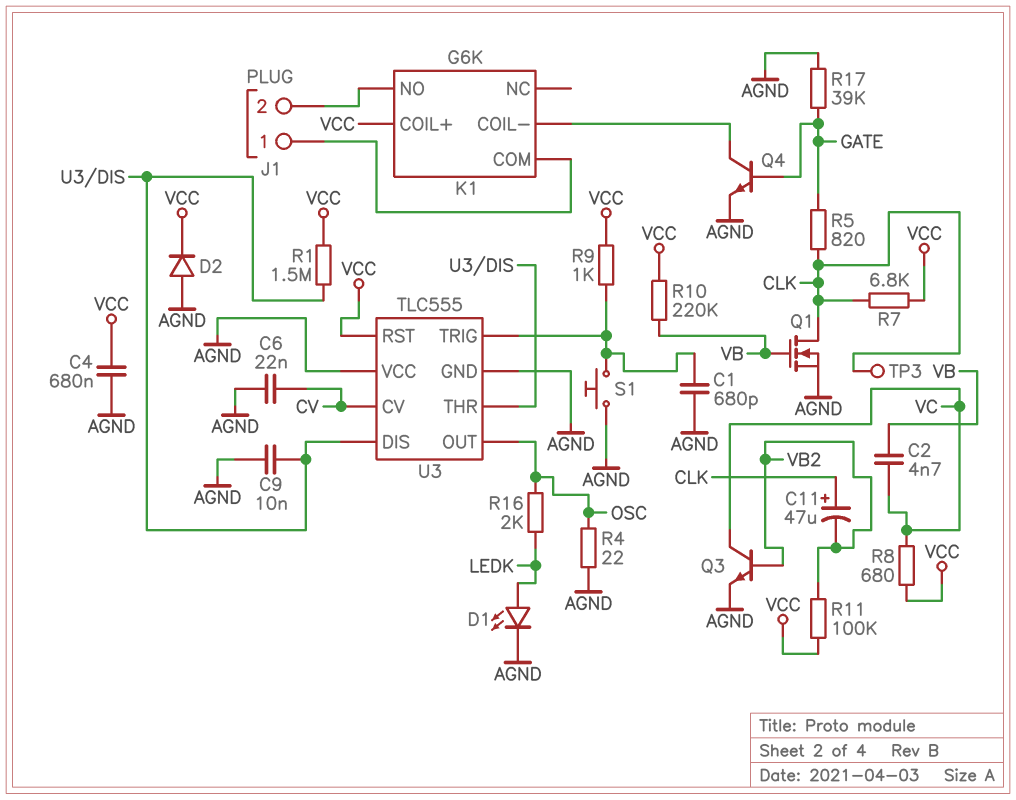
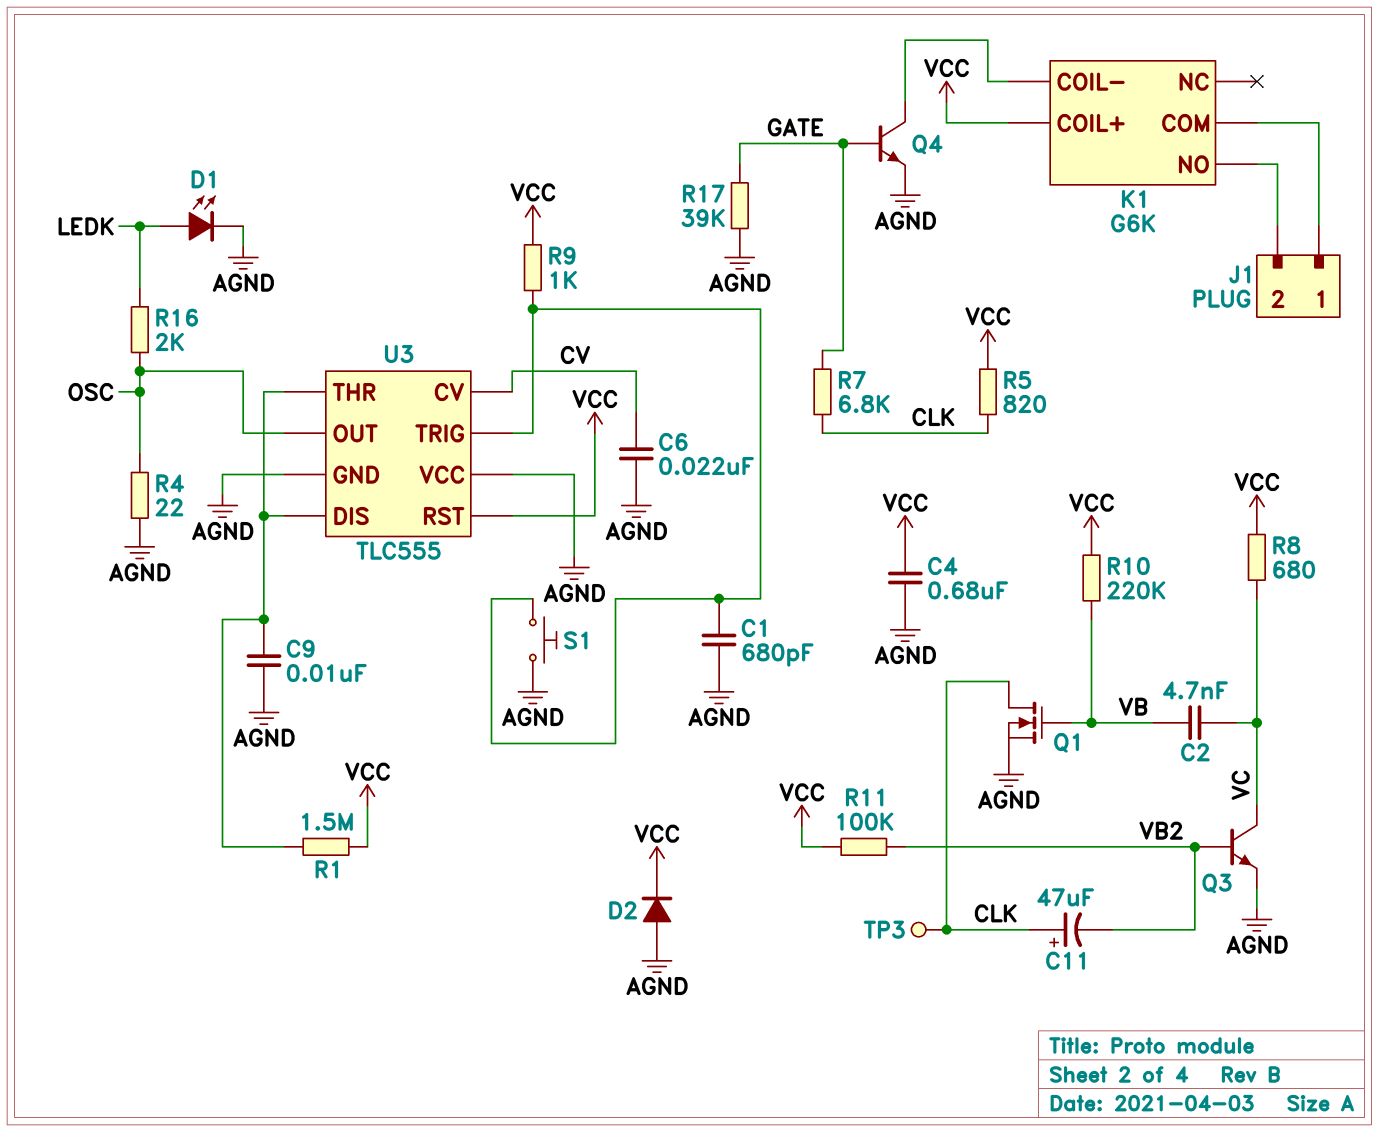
R5: 820 (CLK, GATE) -> 820 (CLK, VCC)
R7: 6.8k (CLK, VCC) -> 6.8k (CLK, GATE)

